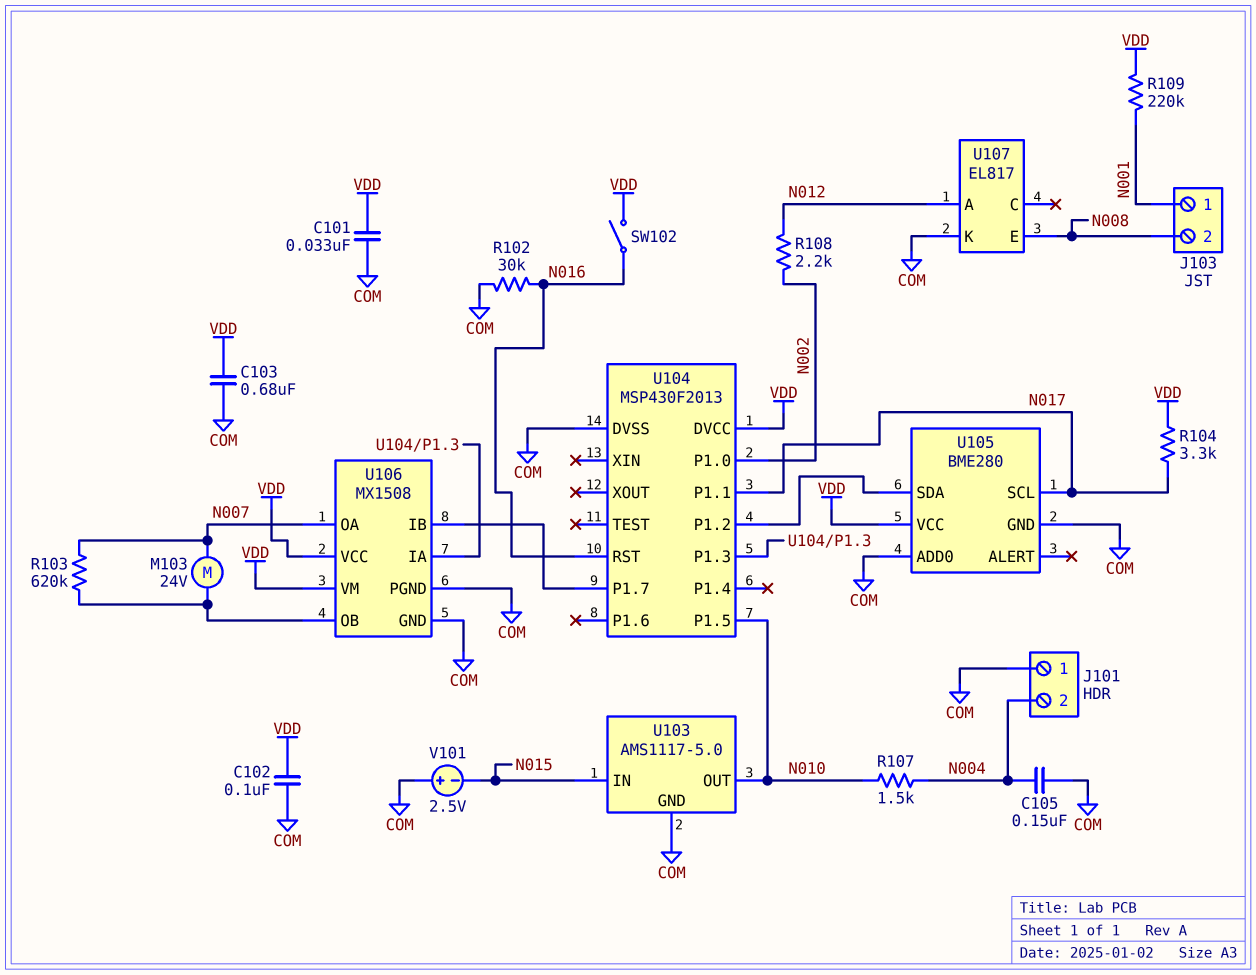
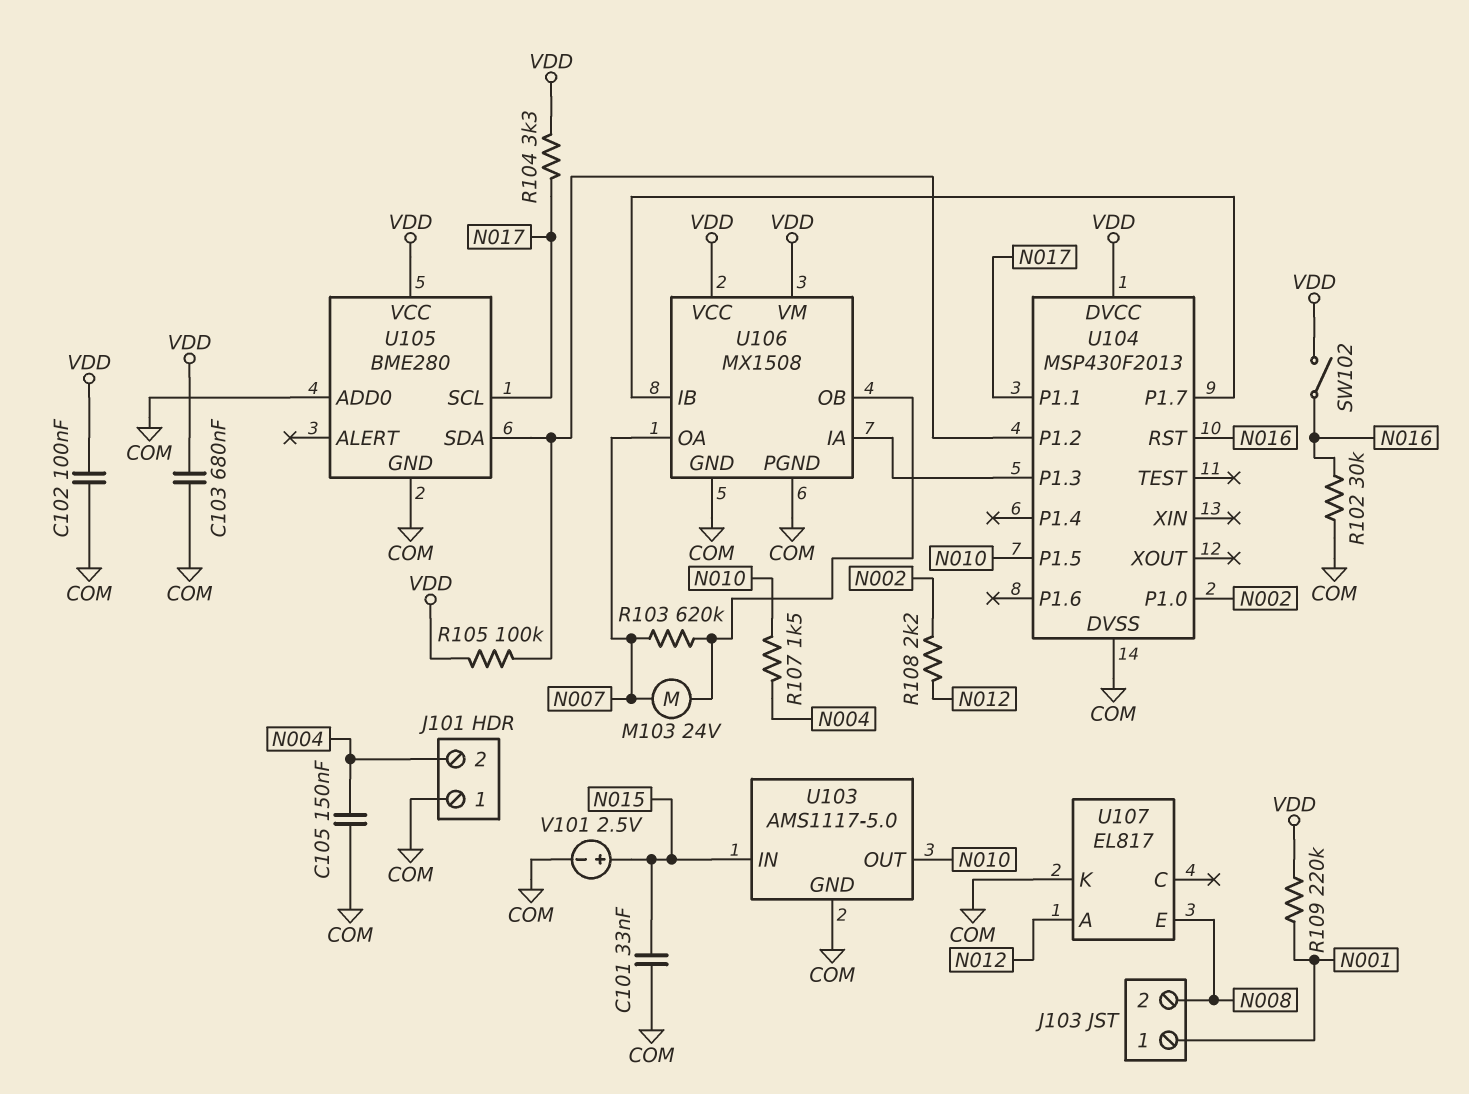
C101: 33nF (COM, VDD) -> 33nF (COM, N015)
R105: none -> 100k (U104/P1.2, VDD)
V101: 2.5V (plus COM, minus N015) -> 2.5V (plus N015, minus COM)

